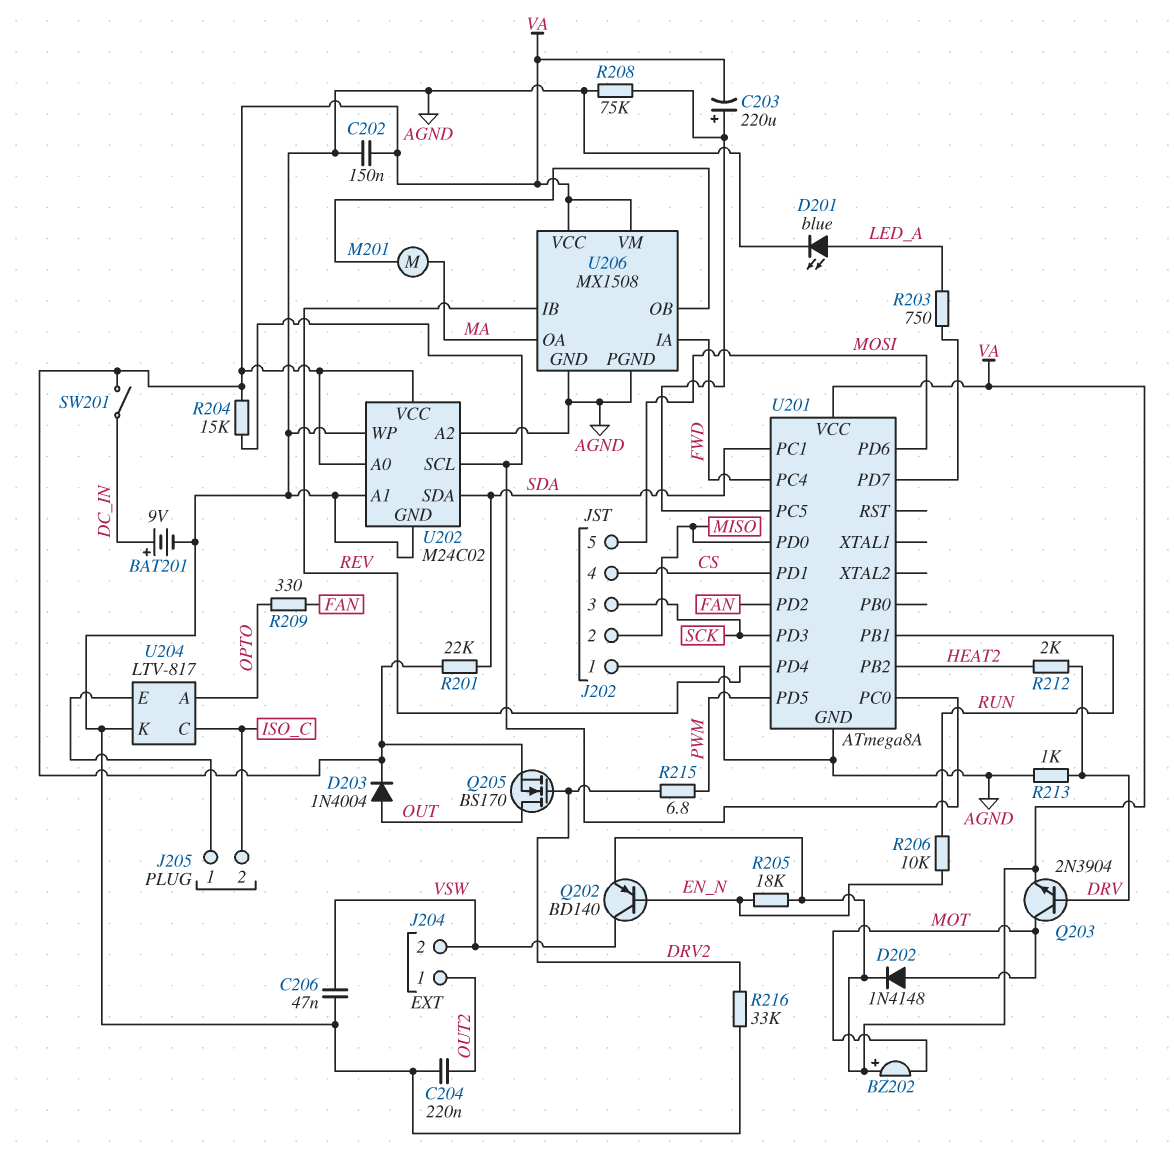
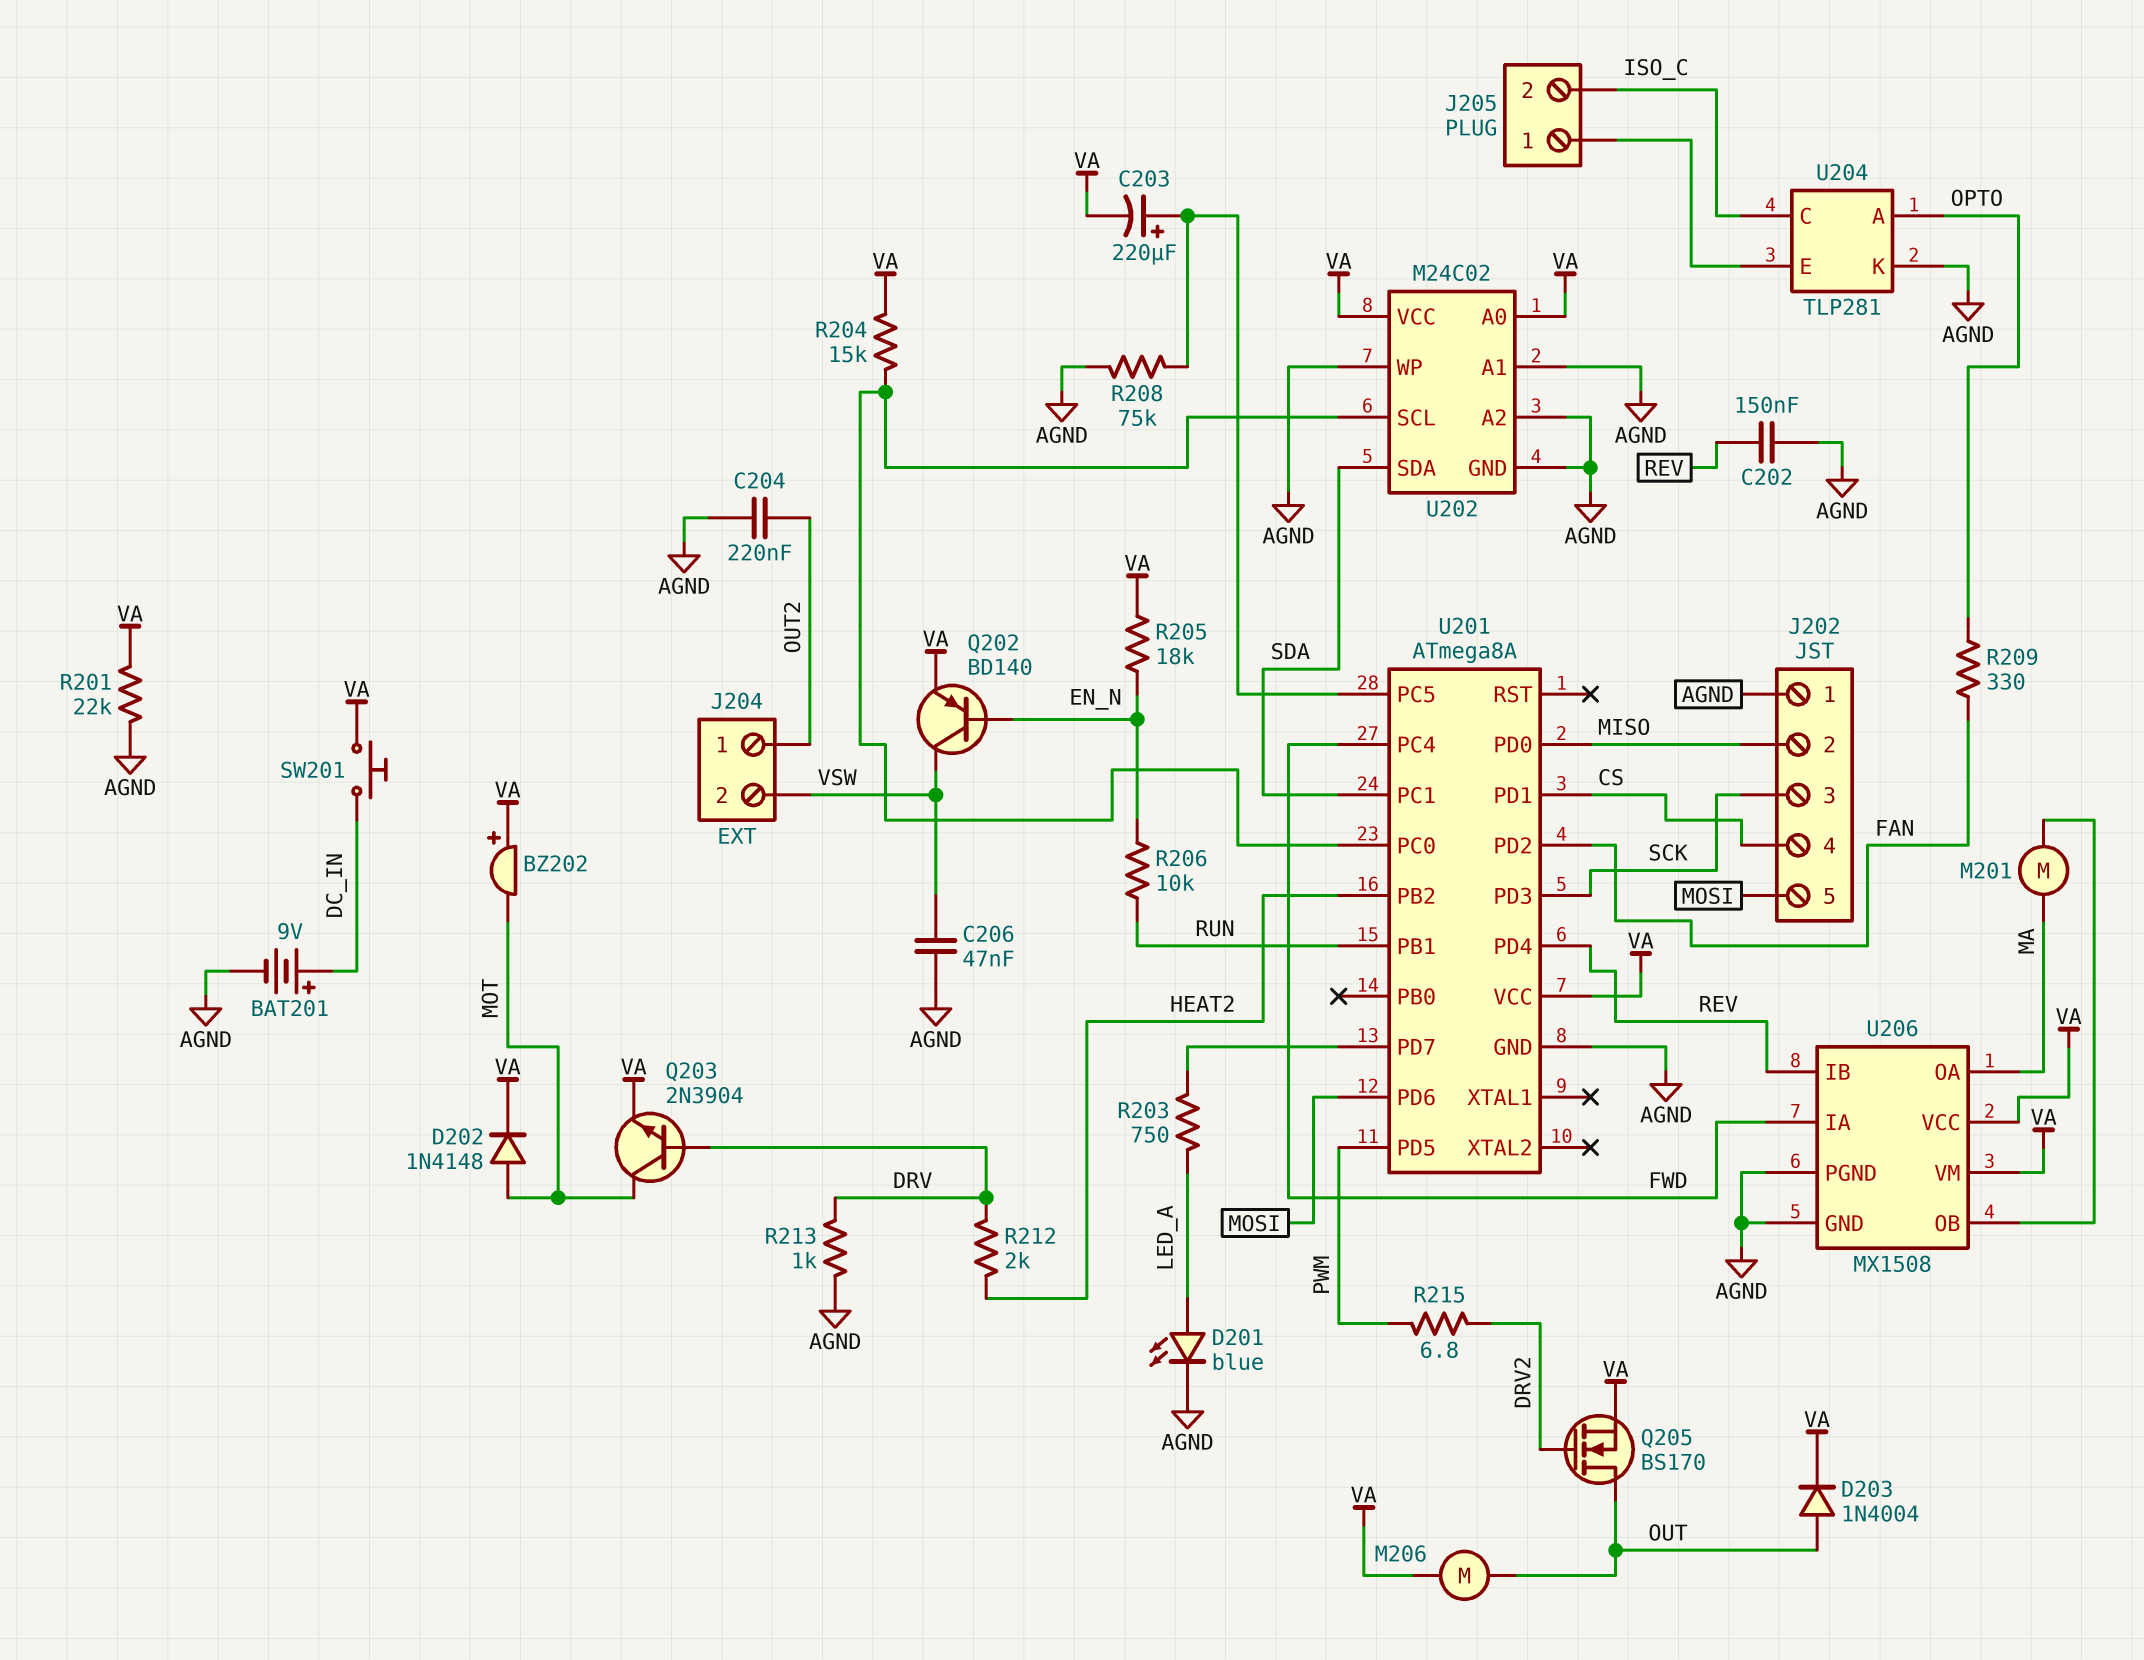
C202: 150nF (AGND, VA) -> 150nF (AGND, REV)
M206: none -> motor (OUT, VA)
R201: 22k (SDA, VA) -> 22k (AGND, VA)
R216: 33k (AGND, DRV2) -> none
SW201: switch (DC_IN, VA) -> button (DC_IN, VA)
U204: LTV-817 -> TLP281

